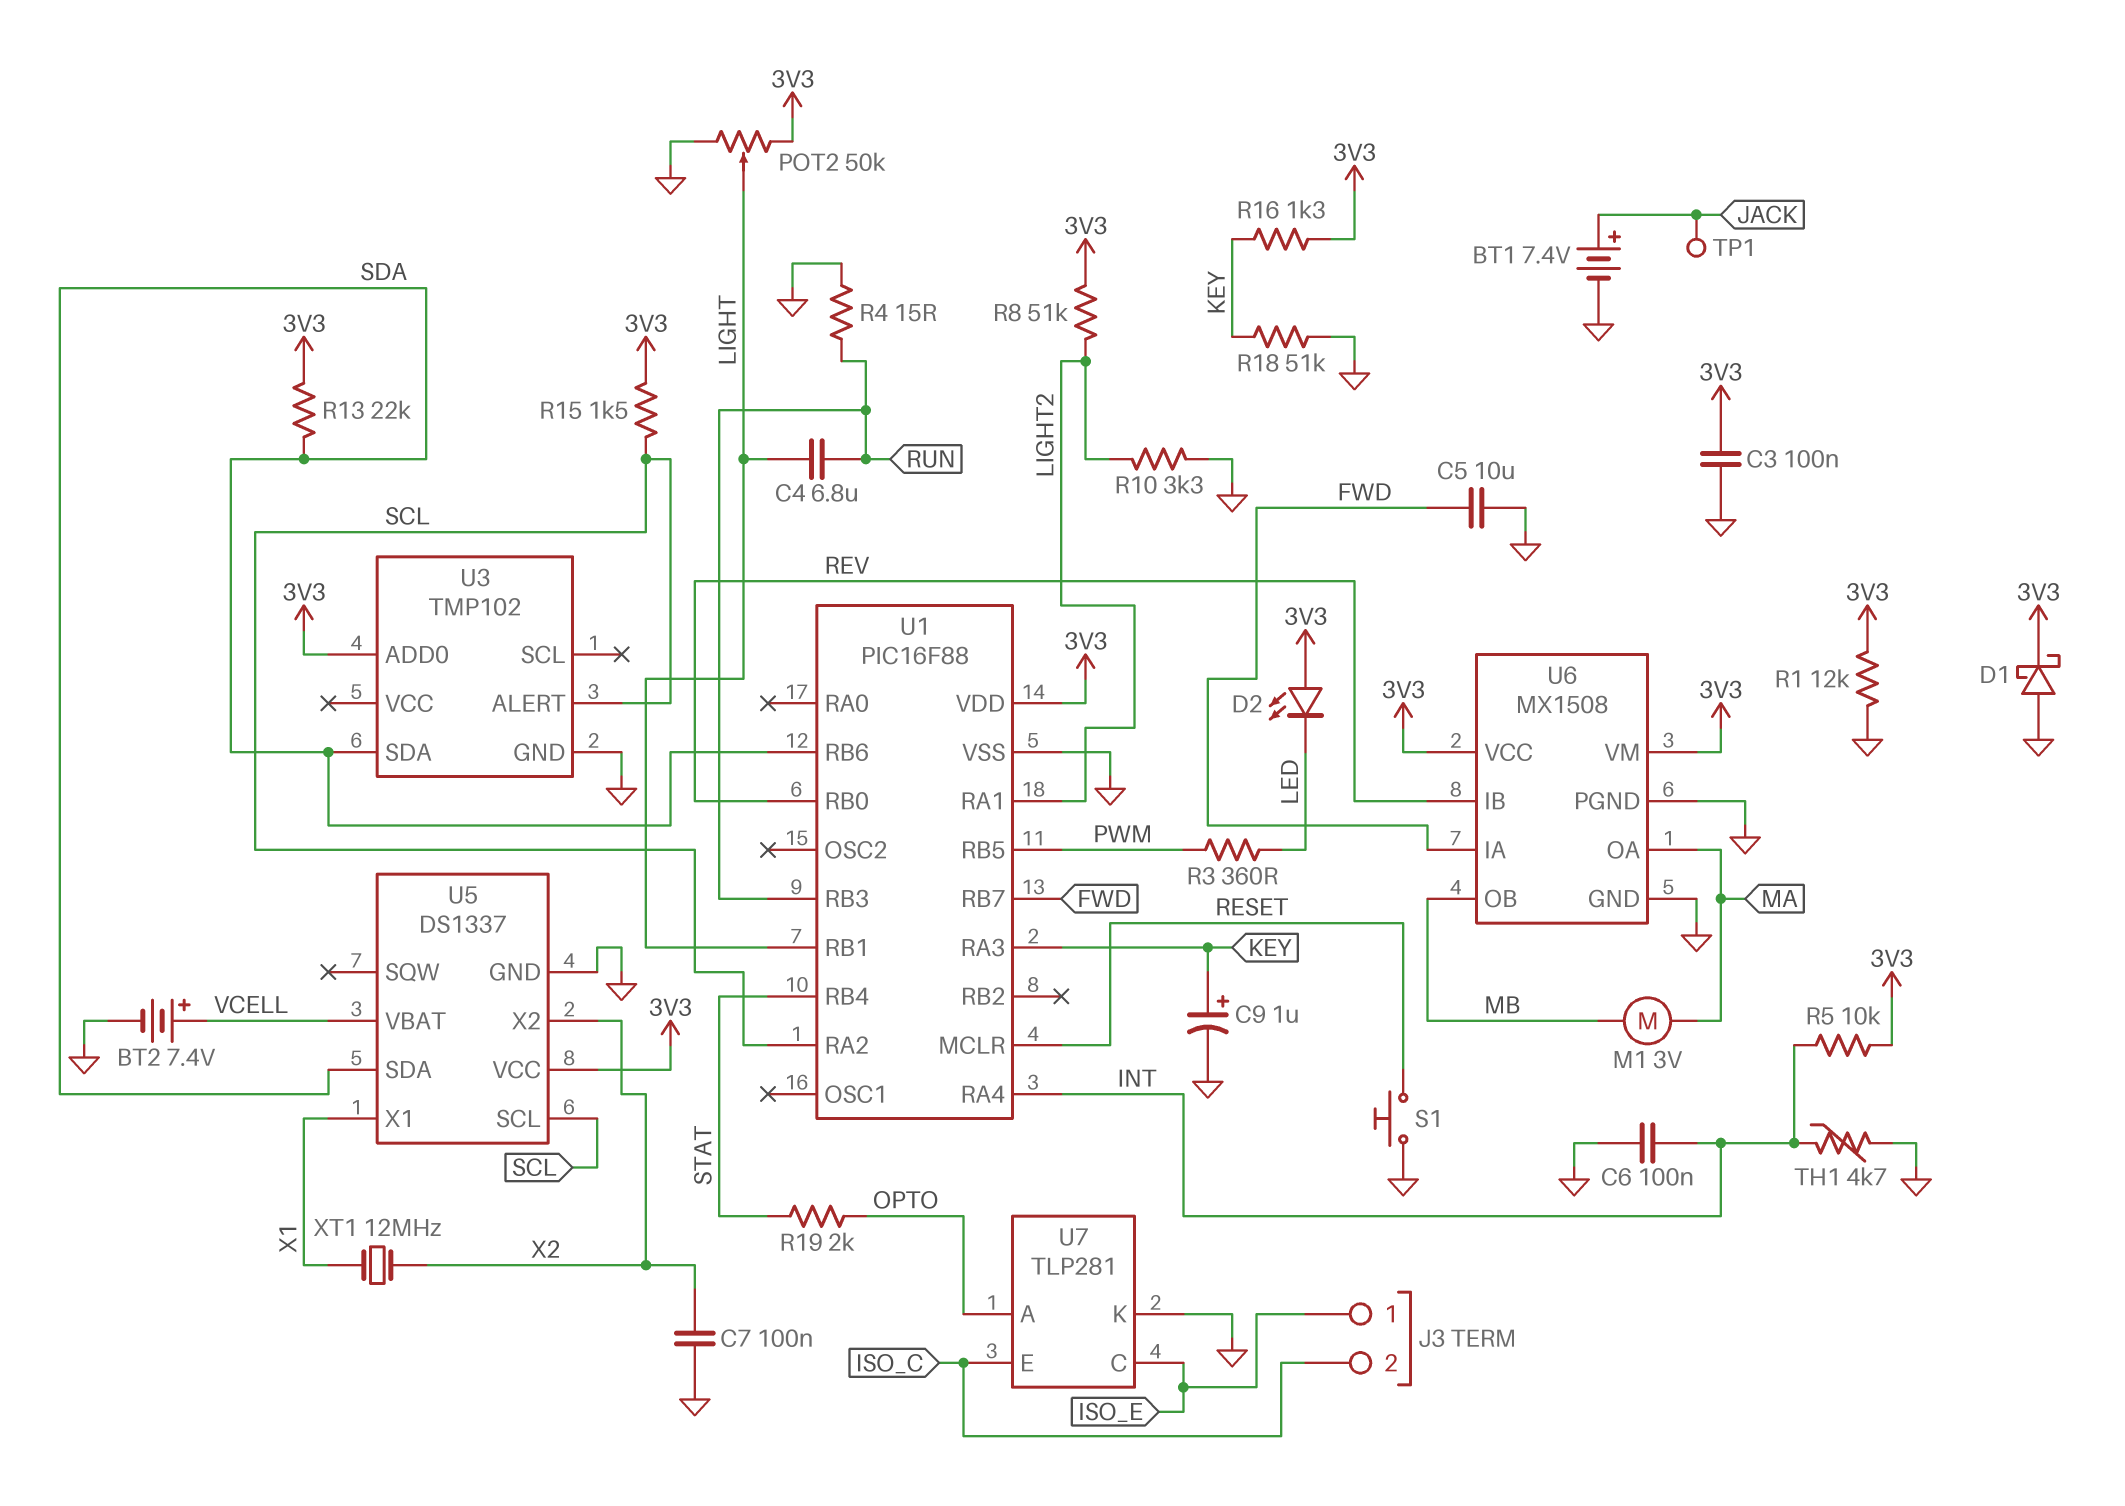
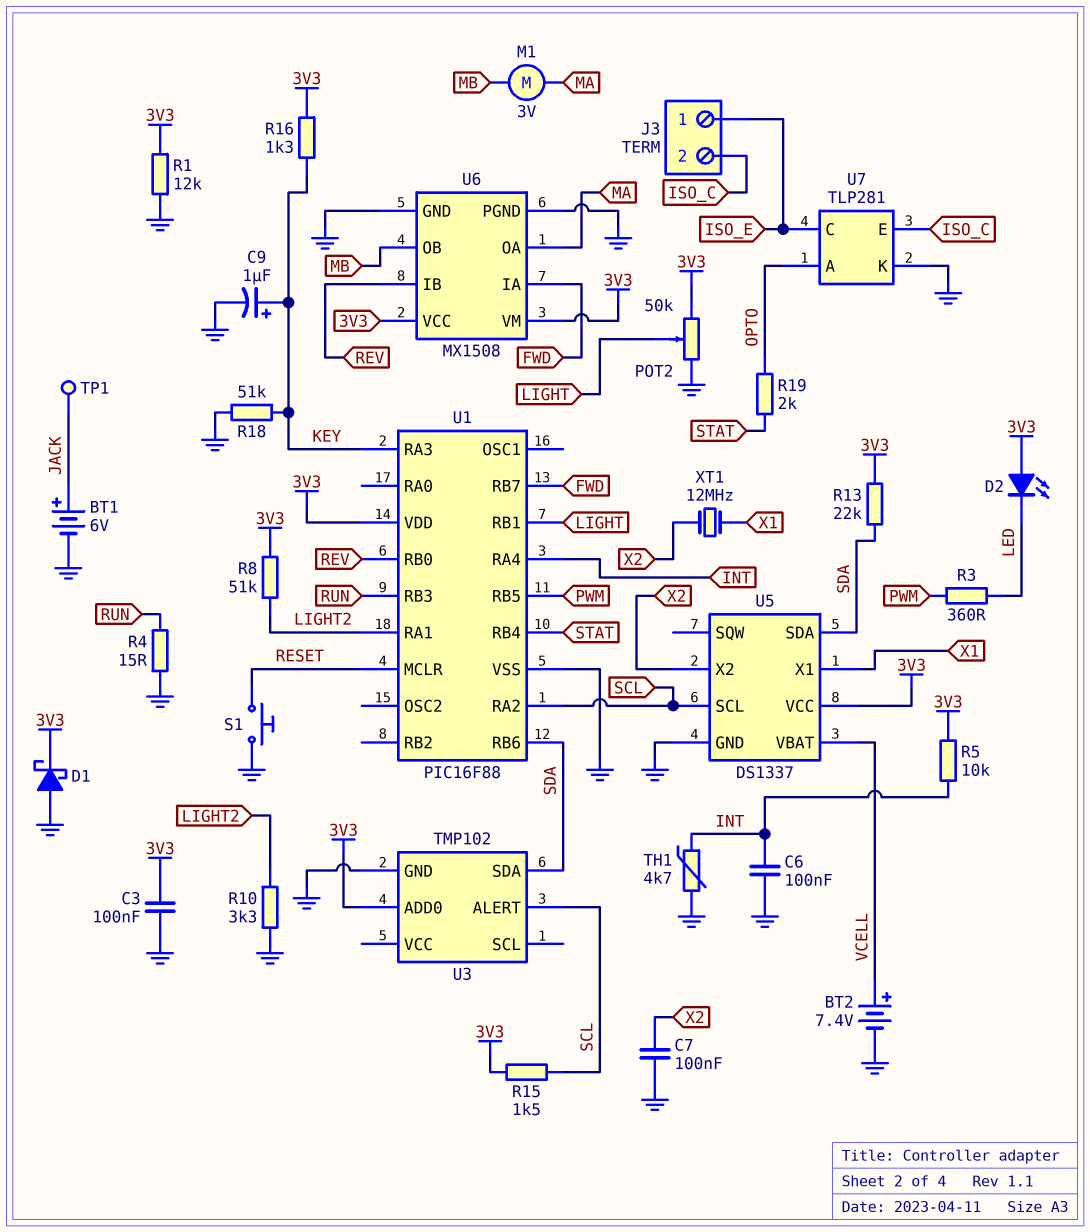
BT1: 7.4V (plus JACK, minus GND) -> 6V (plus JACK, minus GND)
C4: 6.8uF (LIGHT, RUN) -> none
C5: 10uF (FWD, GND) -> none

